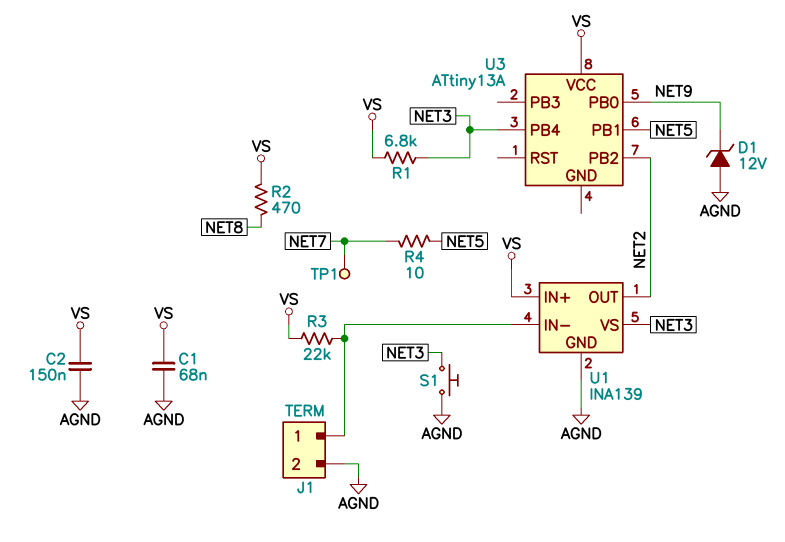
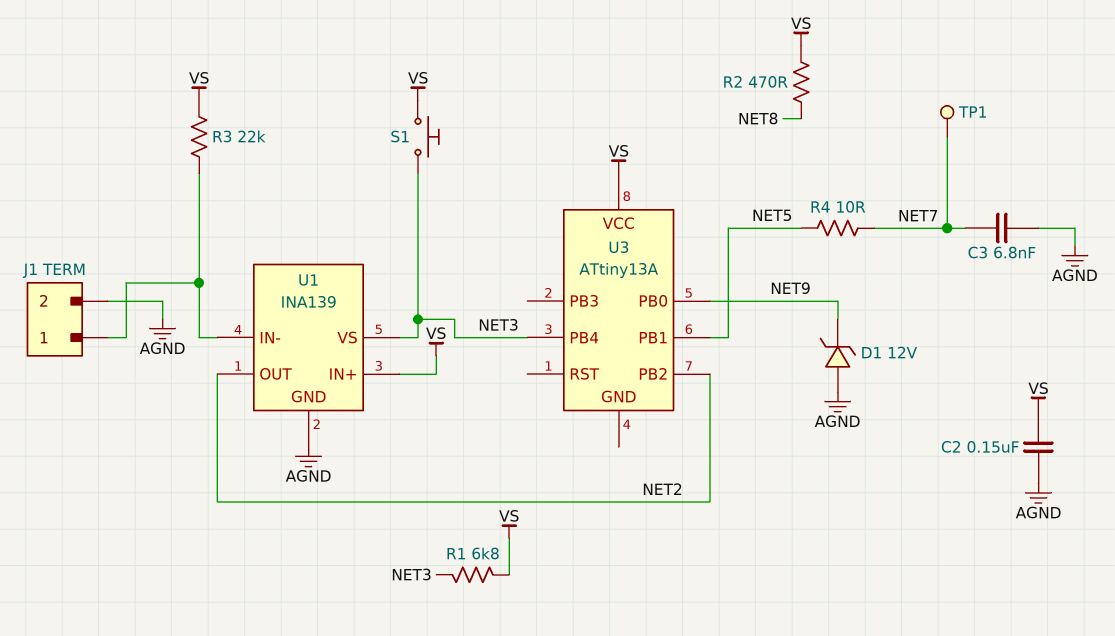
C1: 68nF (AGND, VS) -> none
C3: none -> 6.8nF (AGND, NET7)
S1: button (AGND, NET3) -> button (NET3, VS)

